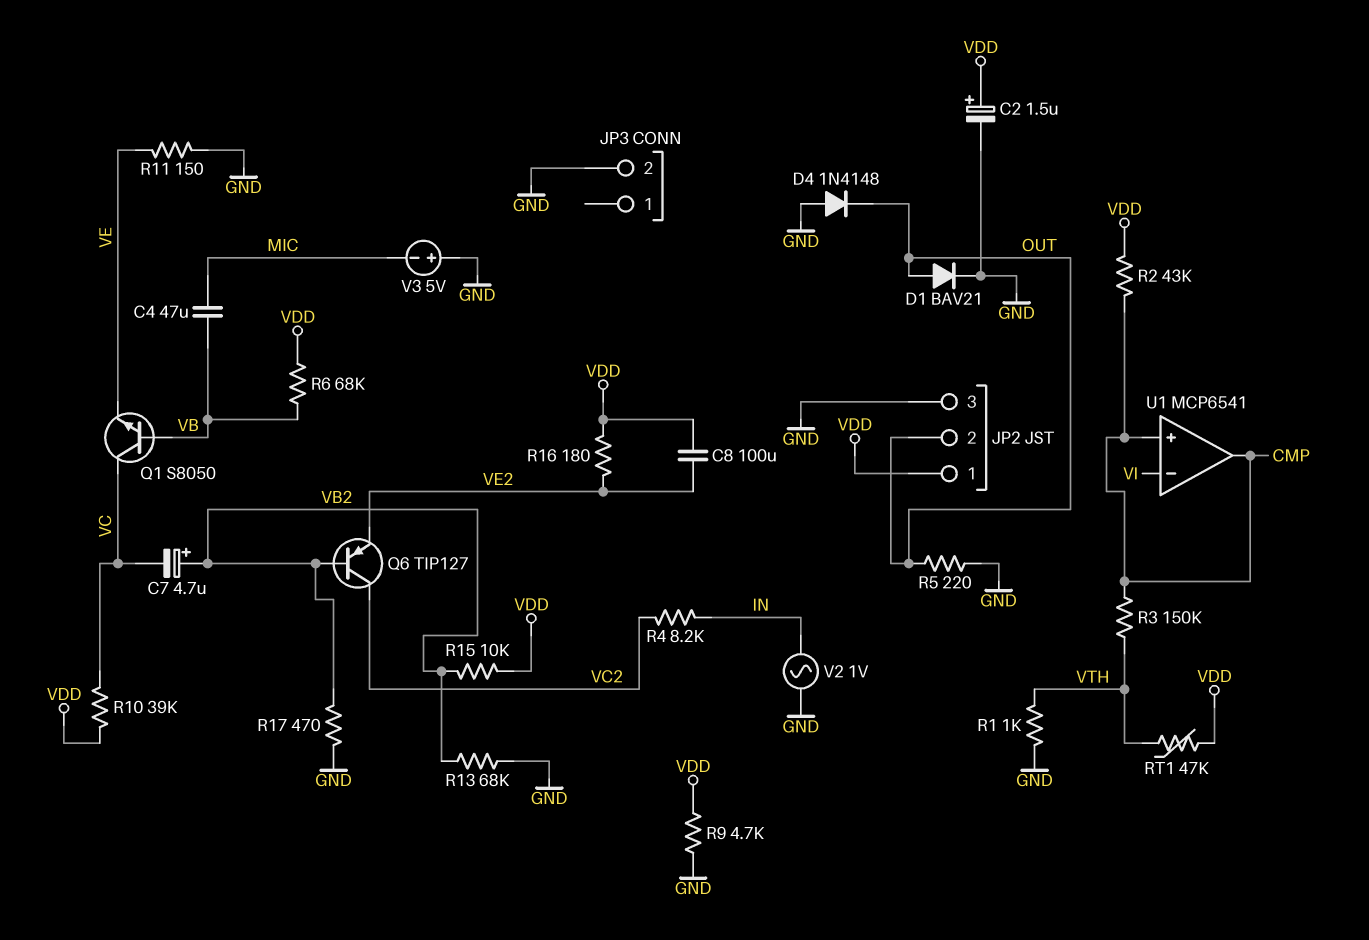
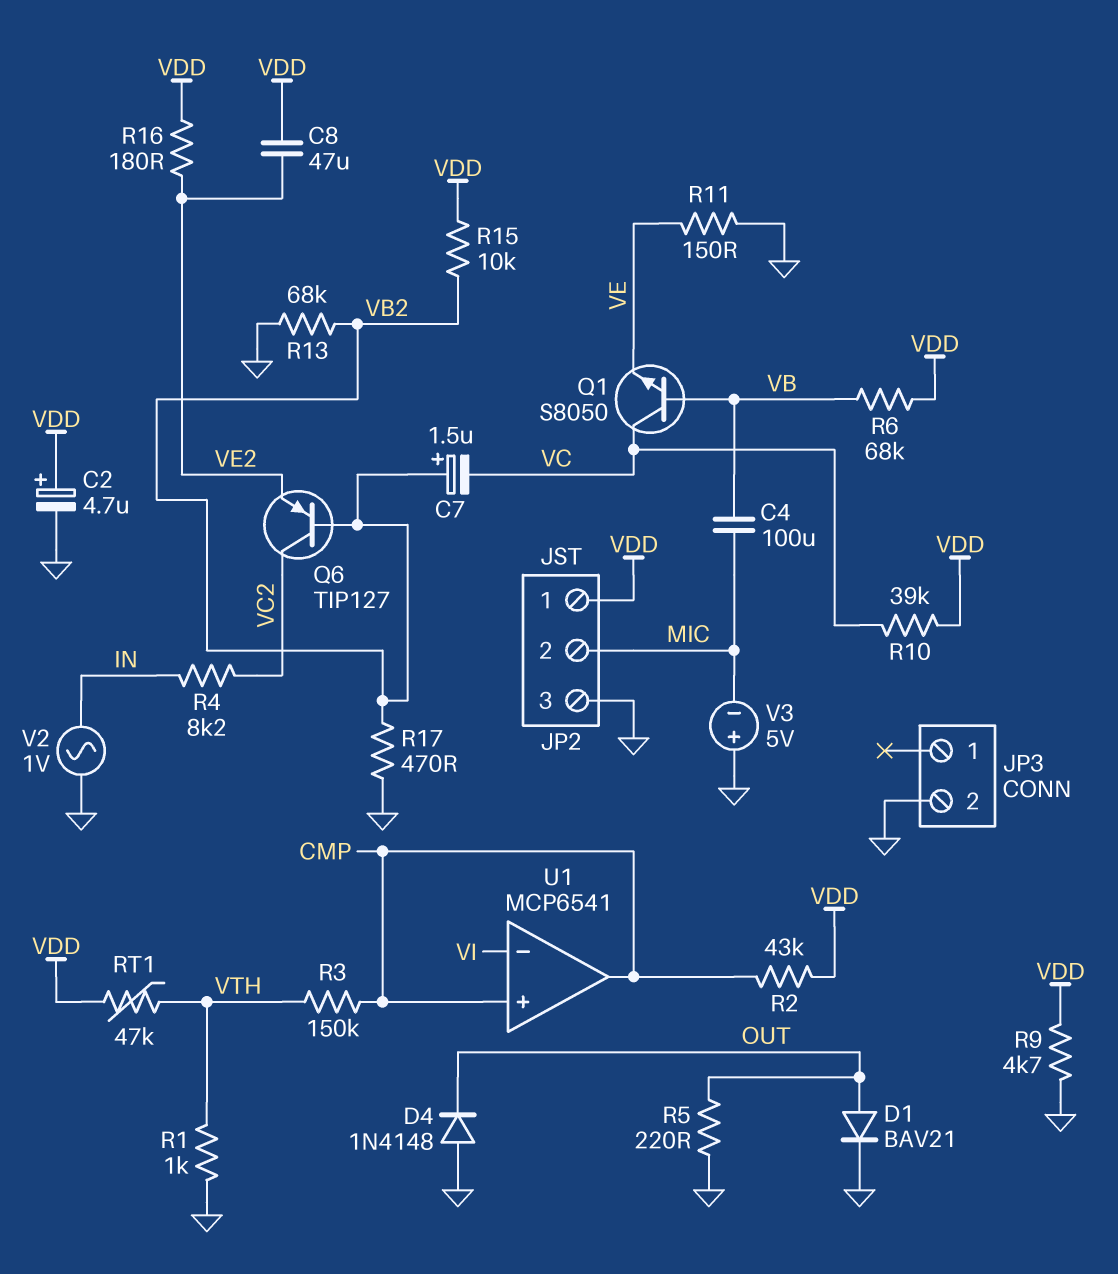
C2: 1.5uF (plus VDD, minus GND) -> 4.7uF (plus VDD, minus GND)
C4: 47uF (MIC, VB) -> 100uF (MIC, VB)
C7: 4.7uF (plus VB2, minus VC) -> 1.5uF (plus VB2, minus VC)
C8: 100uF (VDD, VE2) -> 47uF (VDD, VE2)
JP2 pin 2: OUT -> MIC

